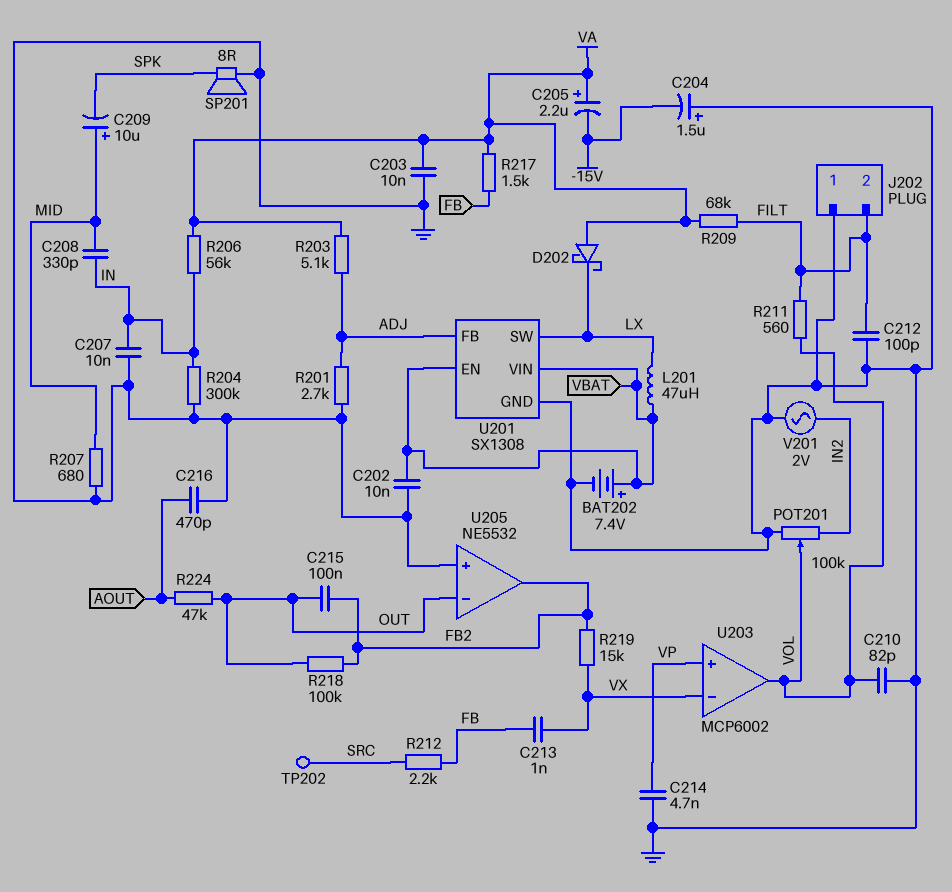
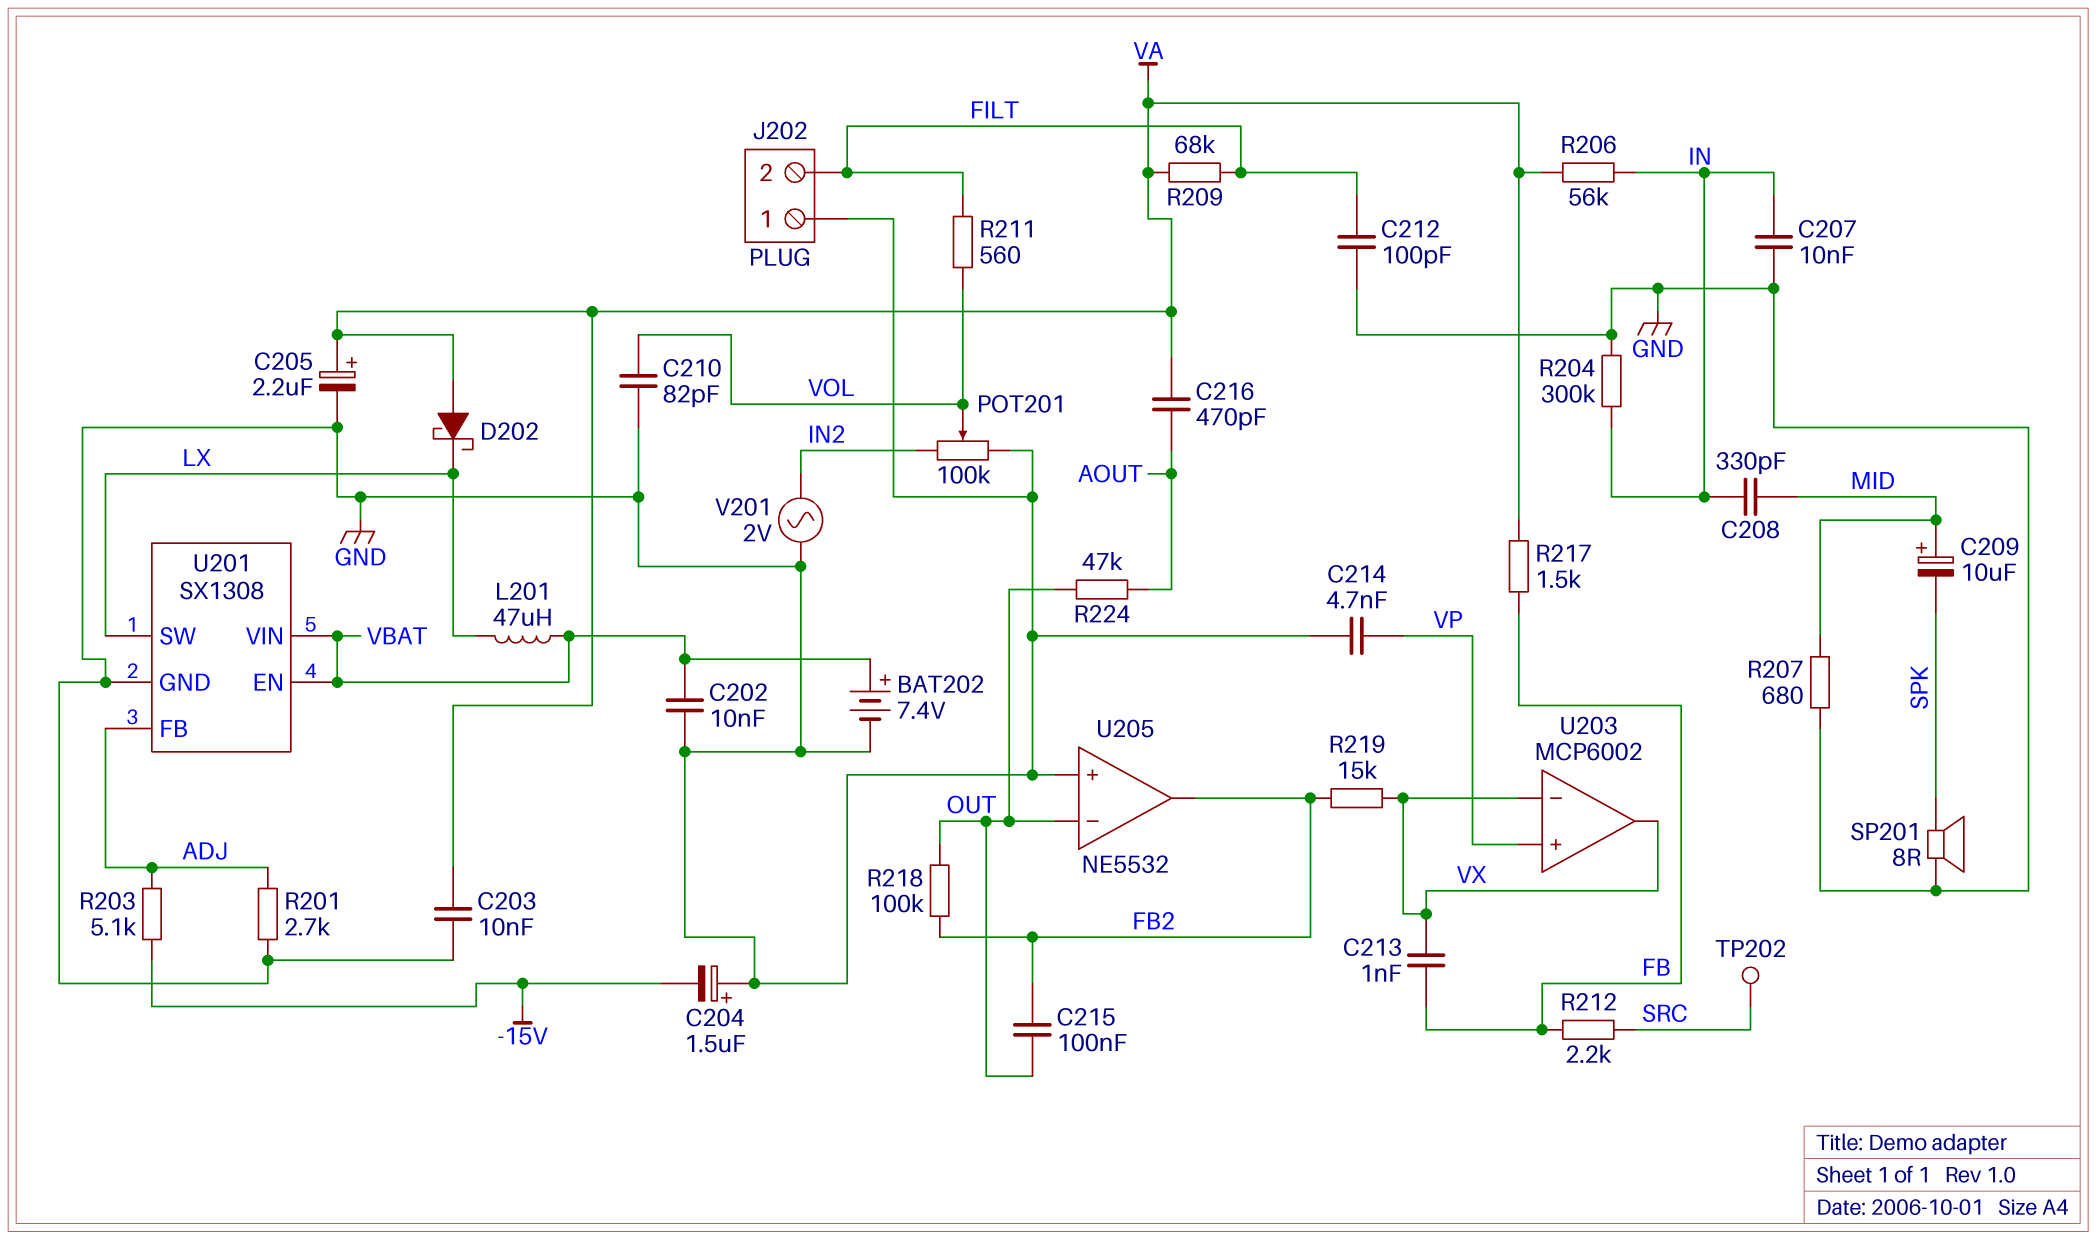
C205: 2.2uF (plus VA, minus -15V) -> 2.2uF (plus VA, minus GND)
C216: 470pF (AOUT, GND) -> 470pF (AOUT, VA)
R203: 5.1k (ADJ, VA) -> 5.1k (-15V, ADJ)
U203 pin out: VOL -> VX

